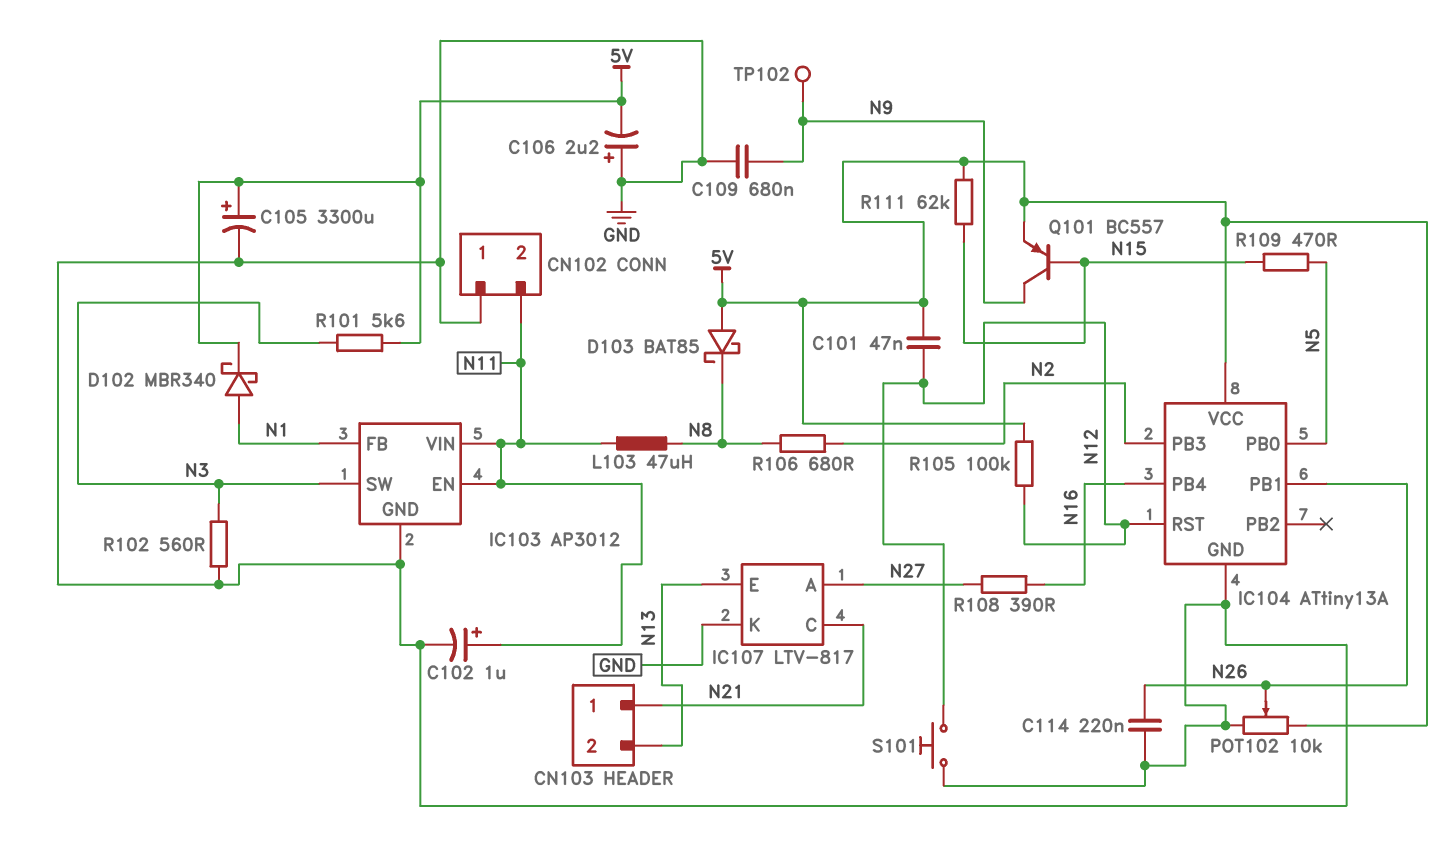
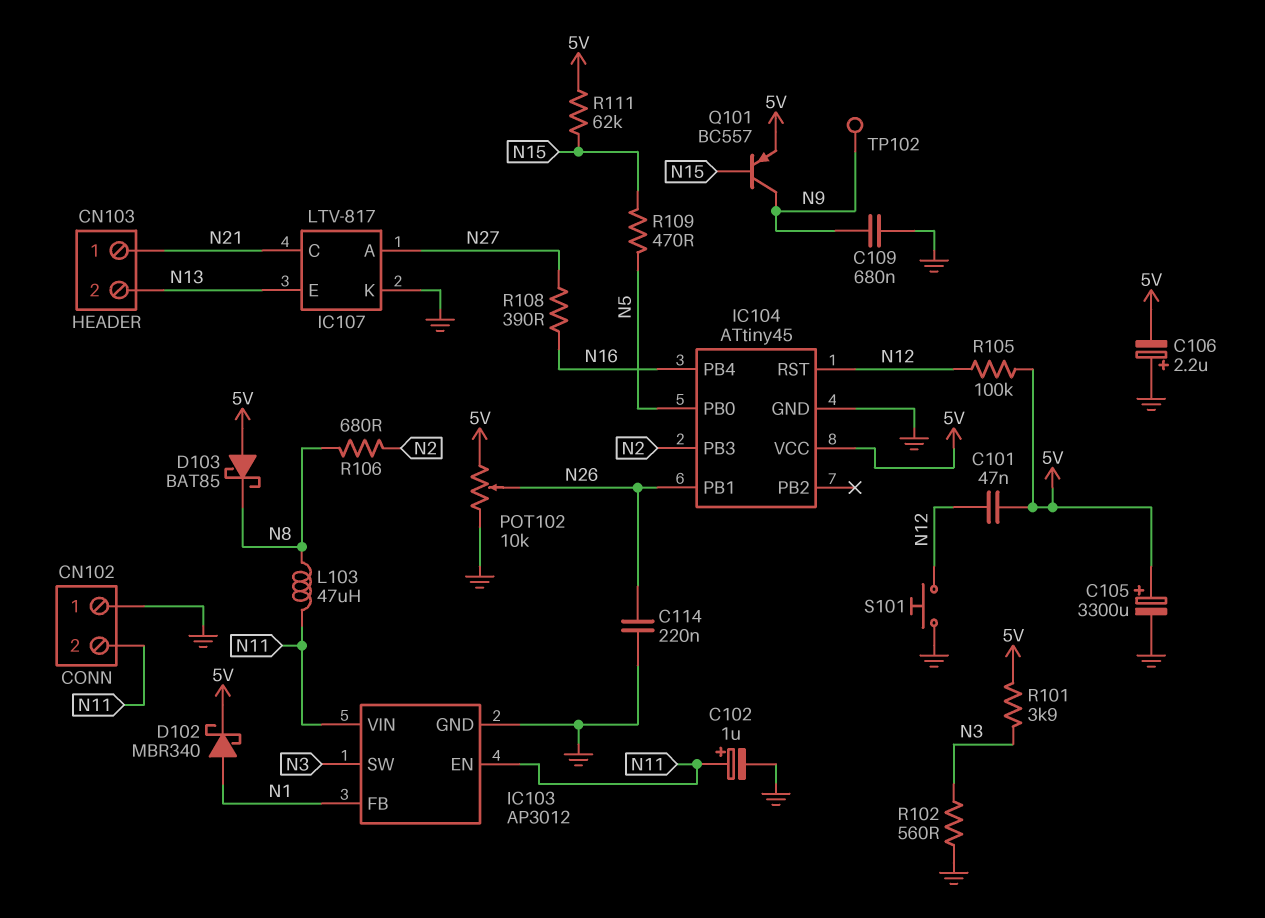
IC104: ATtiny13A -> ATtiny45
R101: 5.6k (5V, N3) -> 3.9k (5V, N3)

